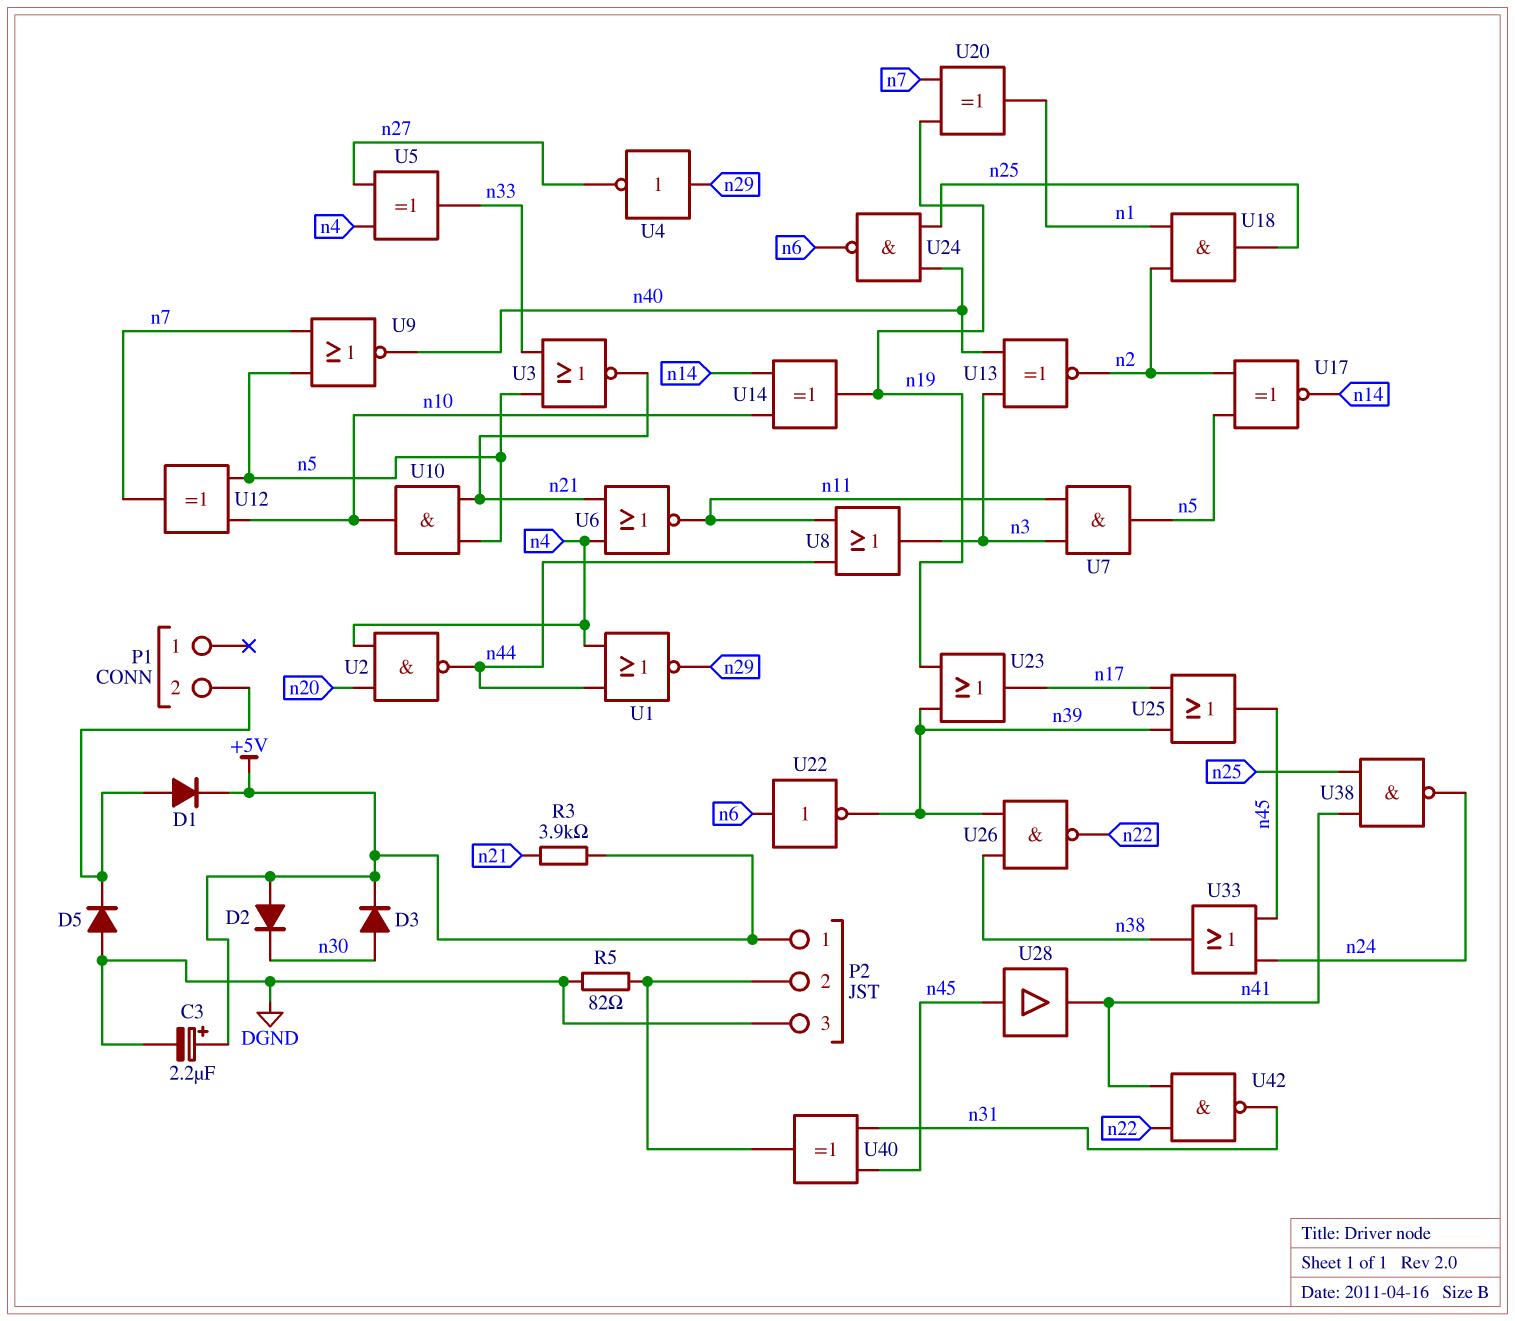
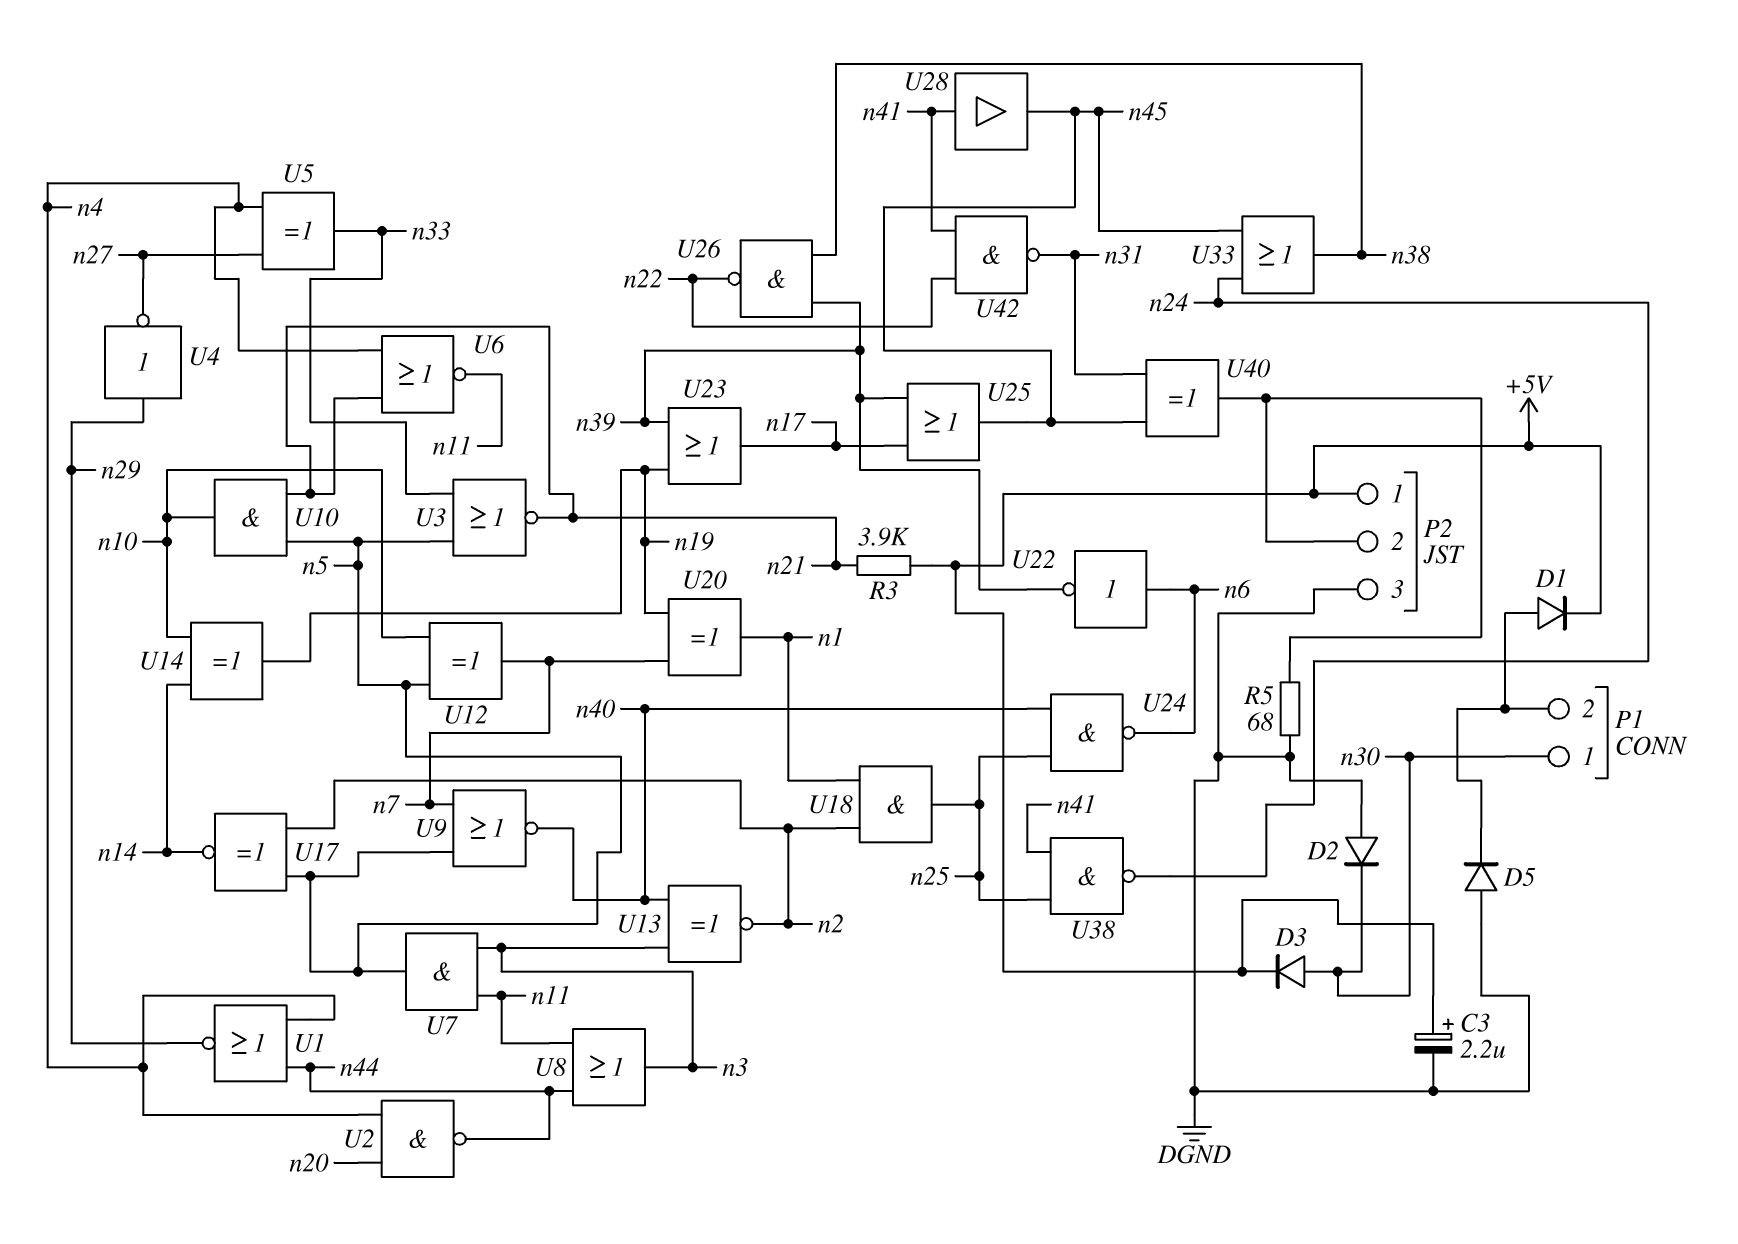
D2: diode (A +5V, K n30) -> diode (A DGND, K n30)
P1 pin 1: none -> n30
R5: 82 (DGND, P2/2) -> 68 (DGND, P2/2)
U28: buffer (in n45, out n41) -> buffer (in n41, out n45)

